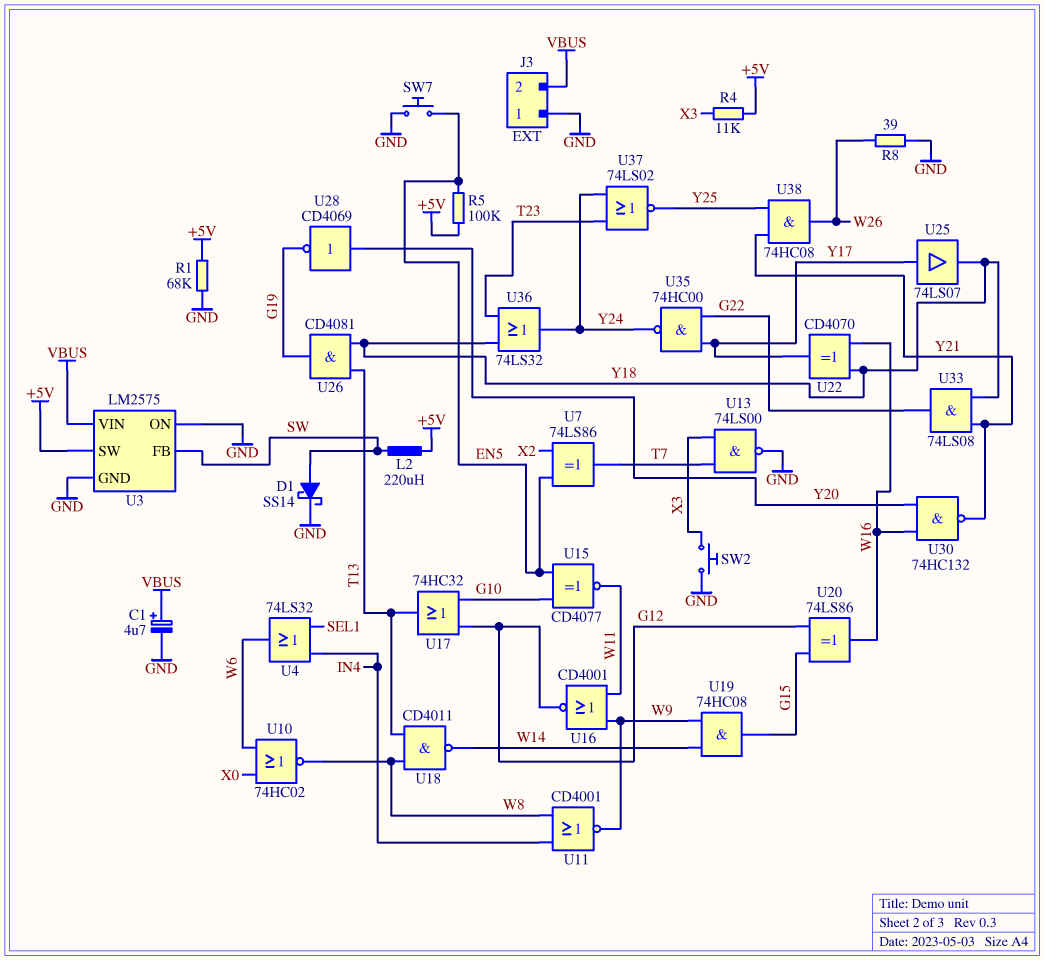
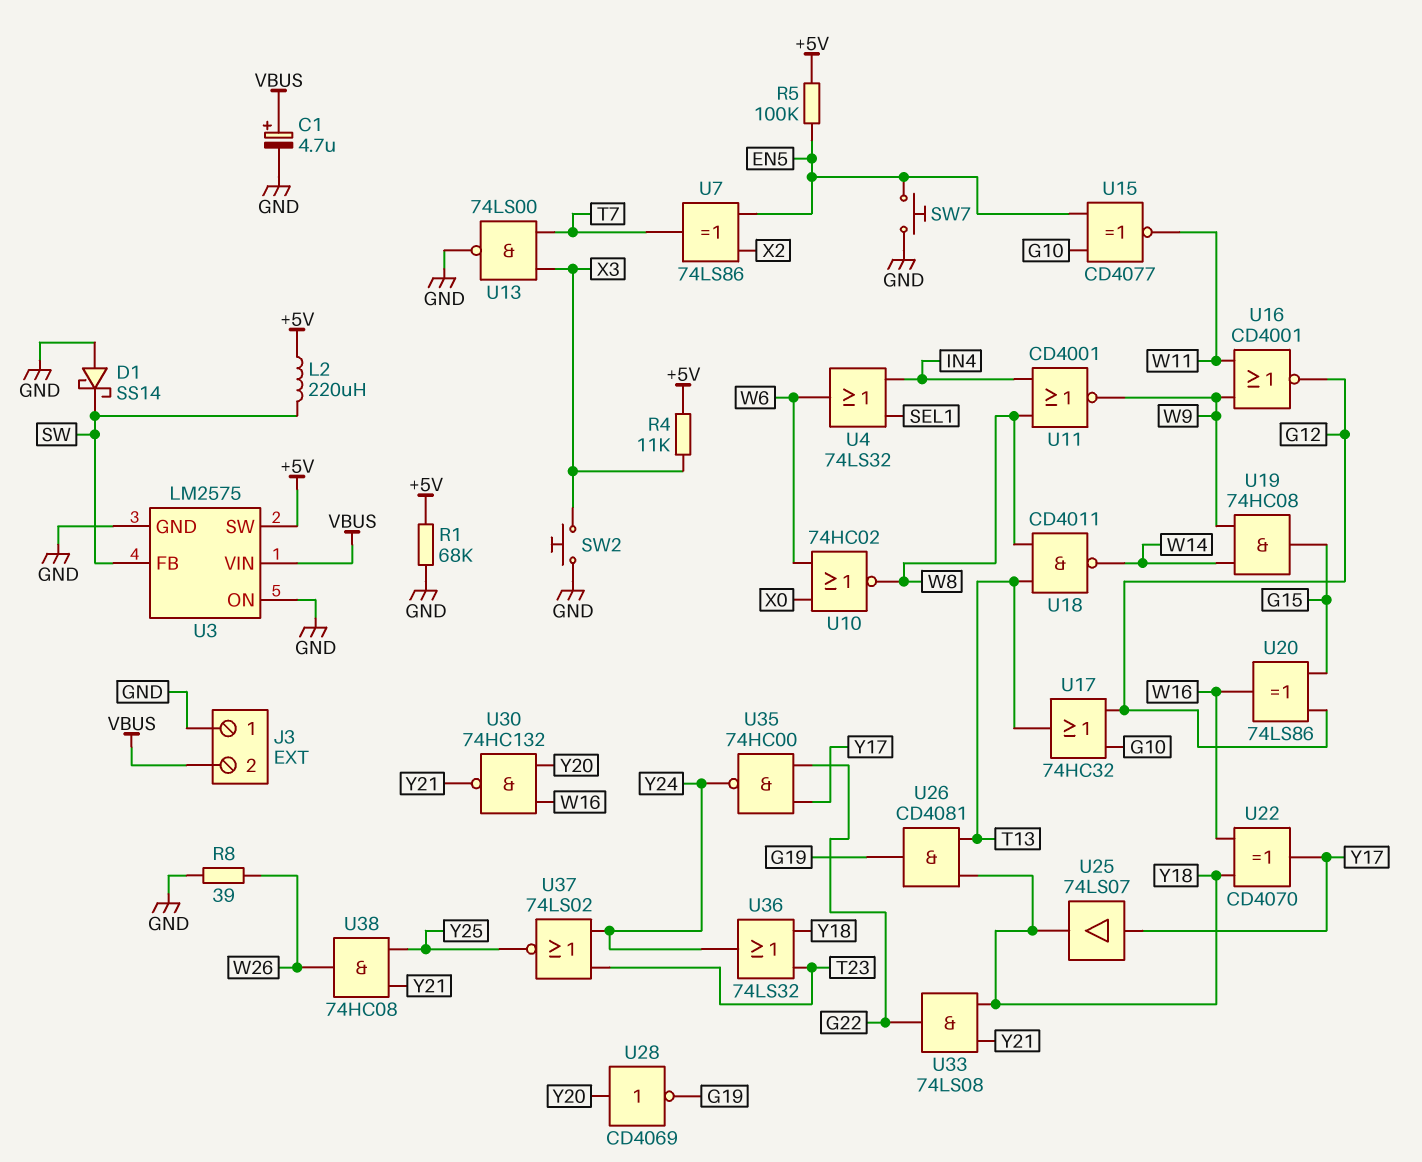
D1: schottky SS14 (A SW, K GND) -> schottky SS14 (A GND, K SW)

